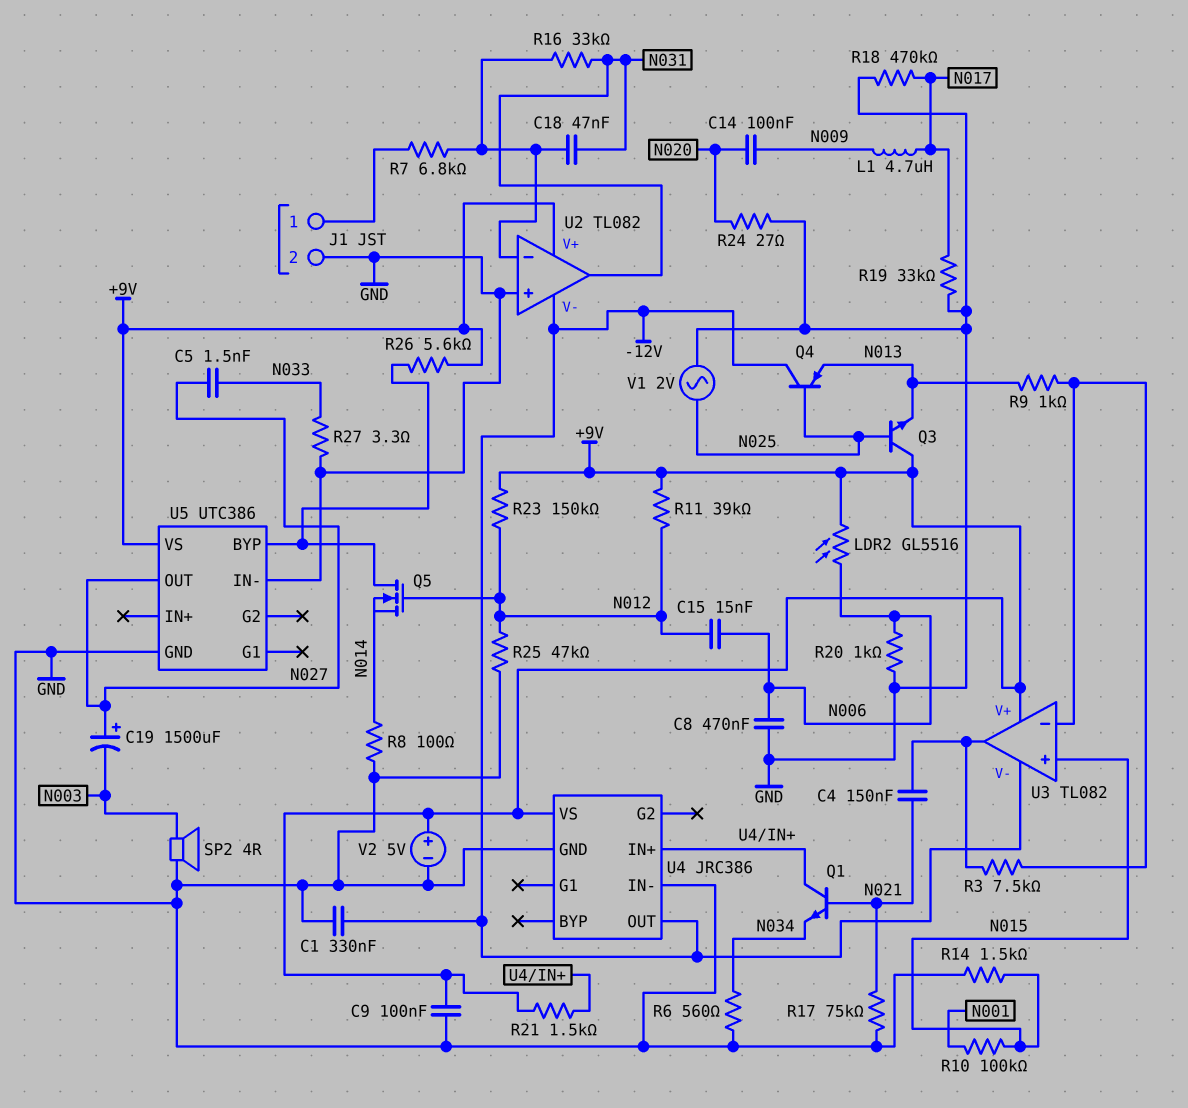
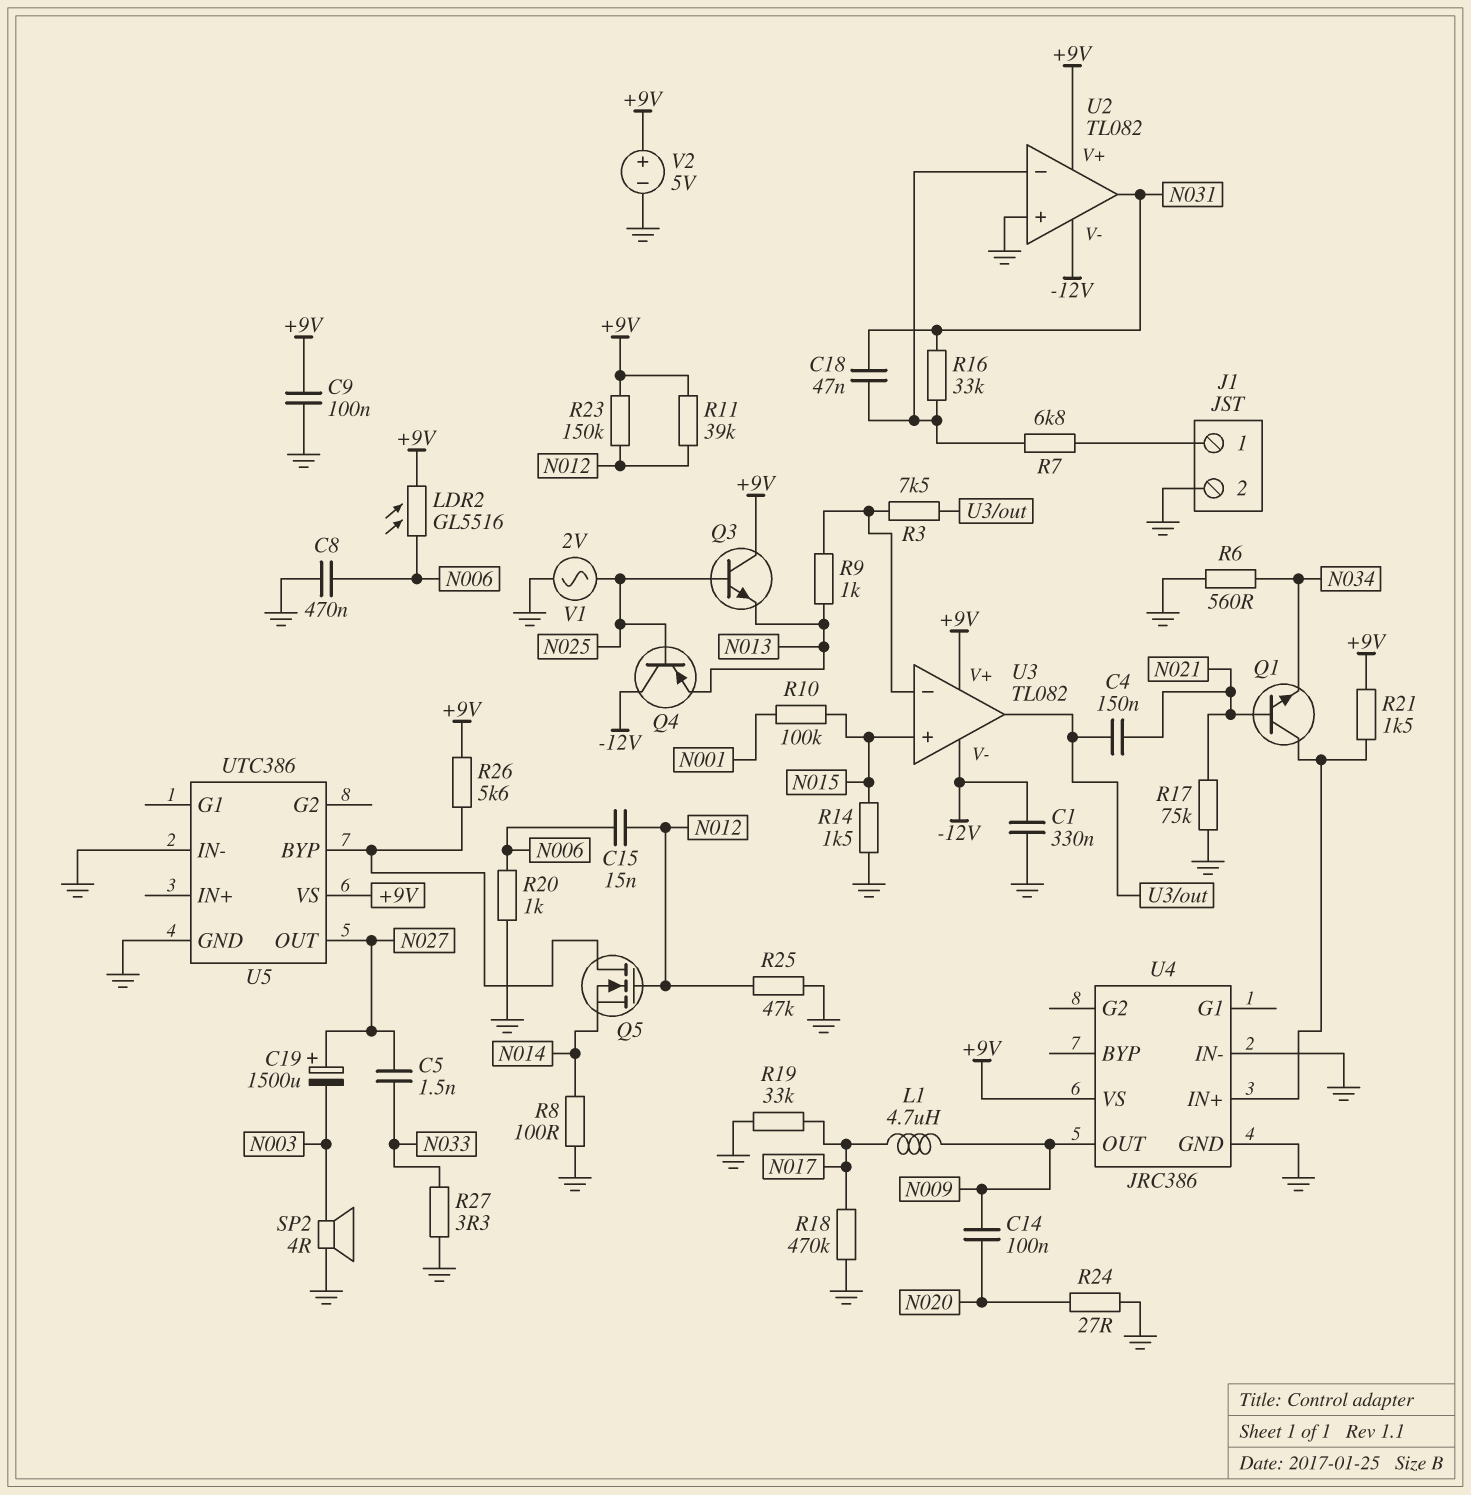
U4 pin OUT: -12V -> N009

